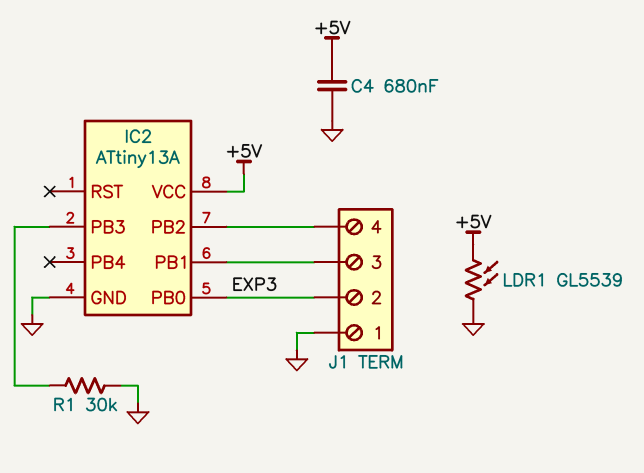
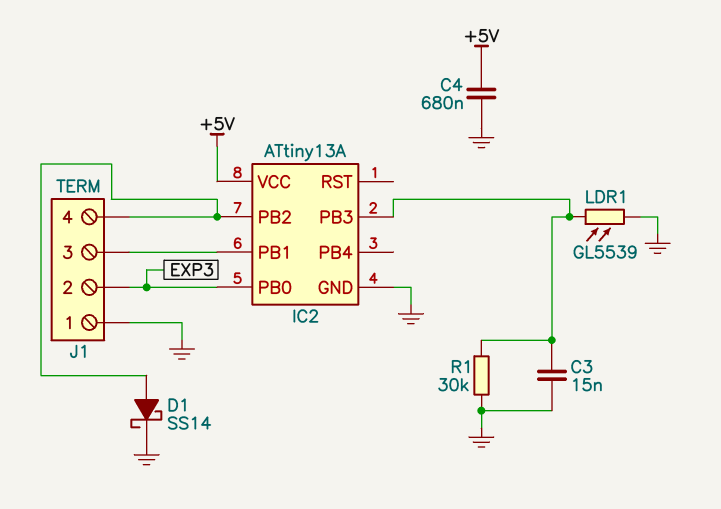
C3: none -> 15nF (GND, IC2/PB3)
D1: none -> schottky SS14 (A IC2/PB2, K GND)
LDR1: GL5539 (+5V, GND) -> GL5539 (GND, IC2/PB3)

